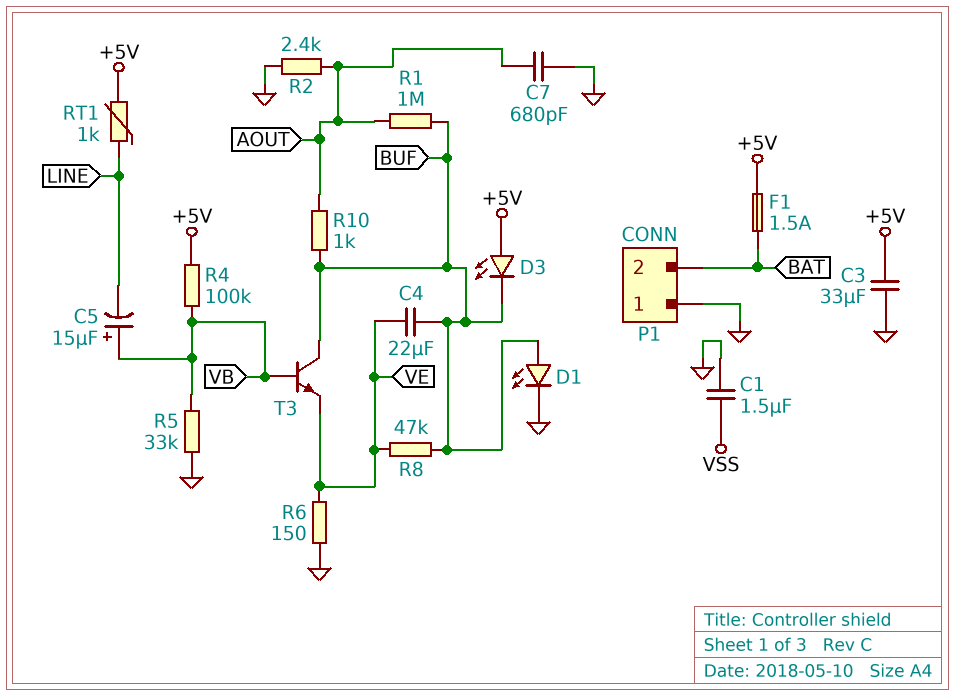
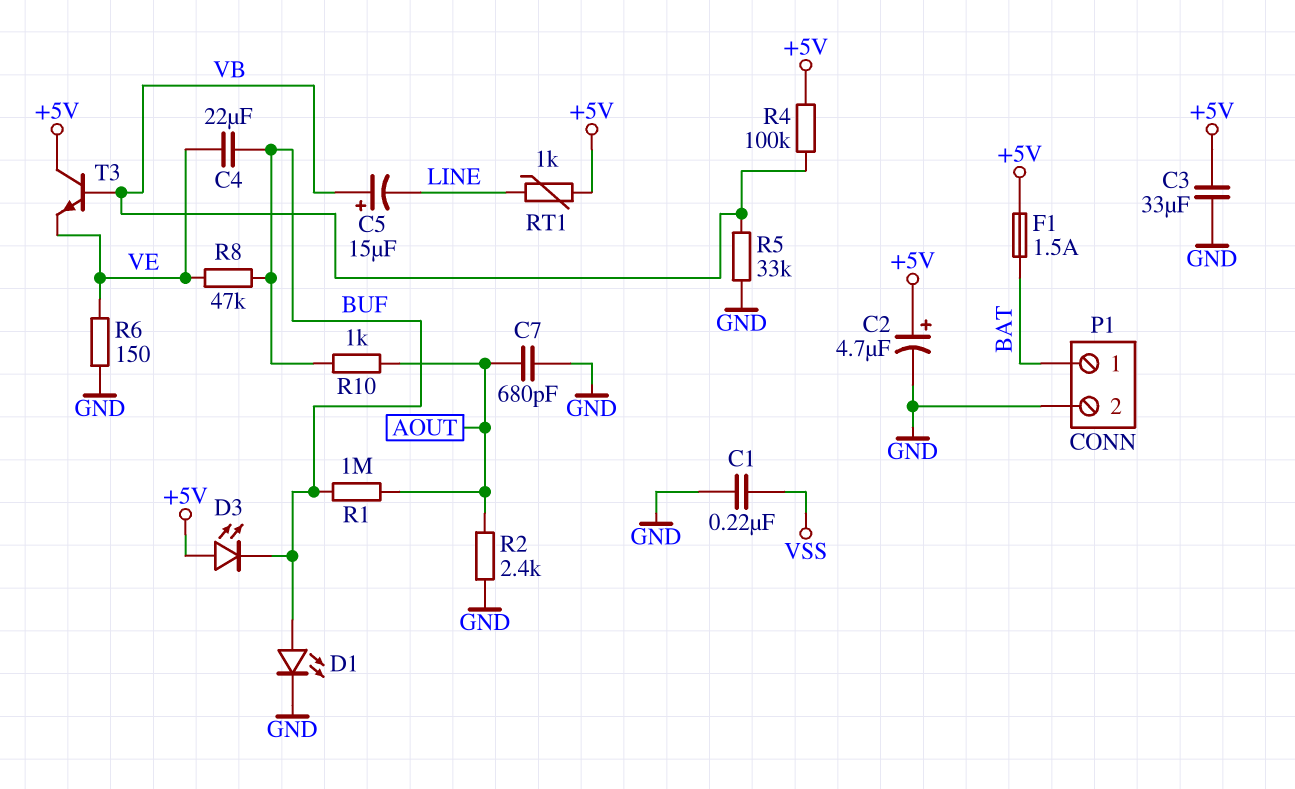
C1: 1.5uF (GND, VSS) -> 220nF (GND, VSS)
C2: none -> 4.7uF (plus +5V, minus GND)
P1 pin 1: GND -> BAT
P1 pin 2: BAT -> GND
T3: NPN (B VB, C BUF, E VE) -> NPN (B VB, C +5V, E VE)

